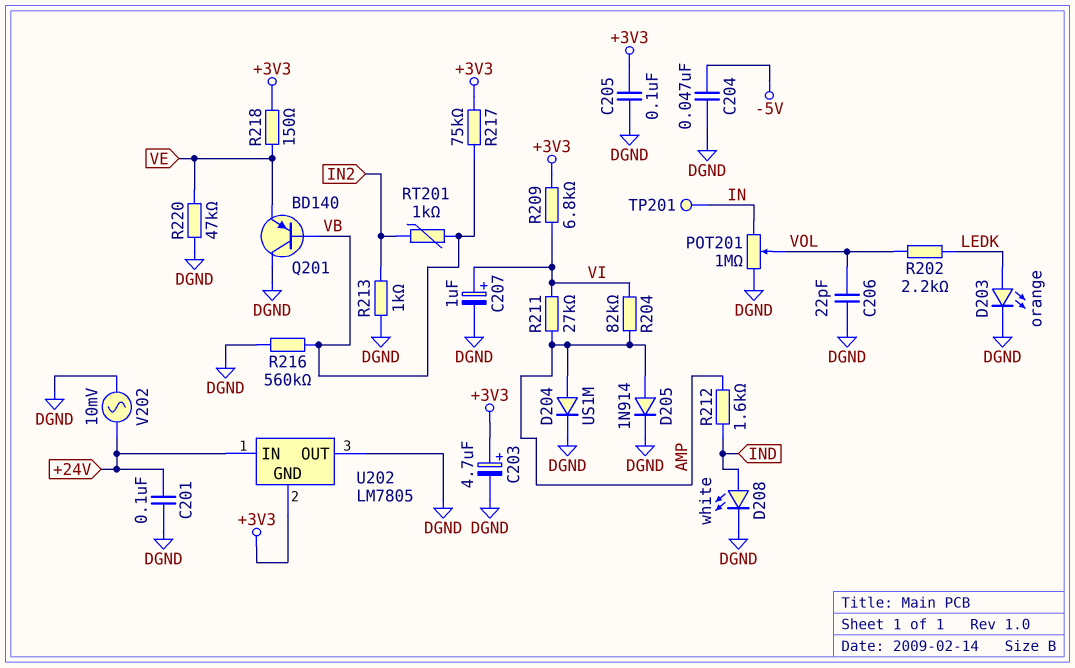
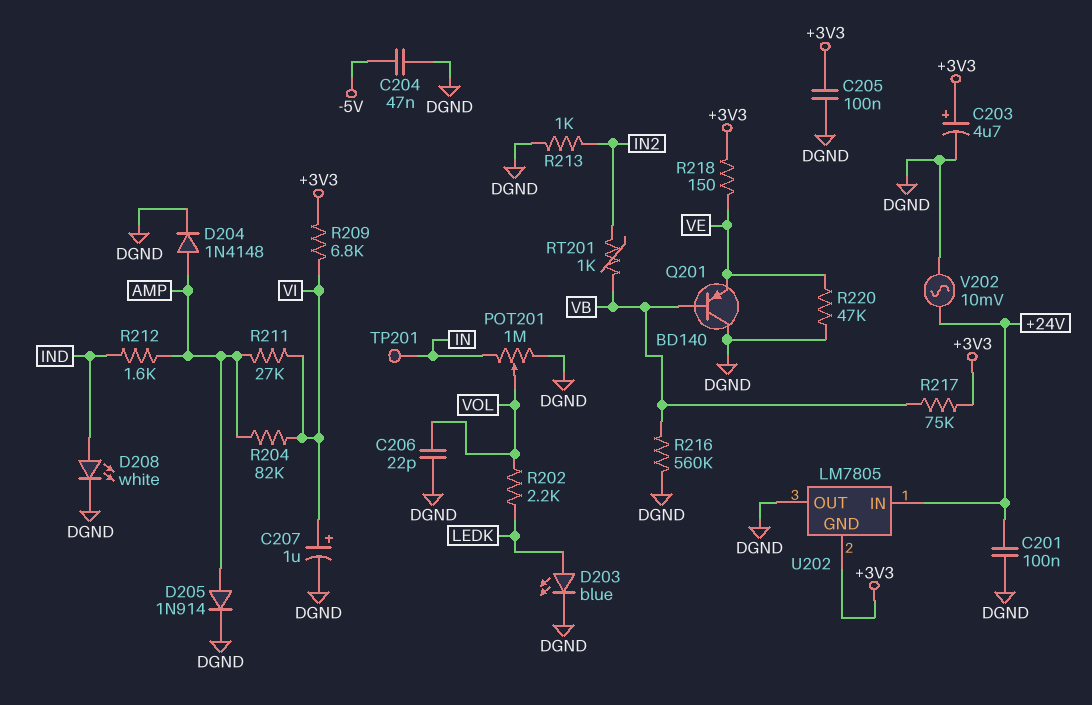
D203: LED orange (A LEDK, K DGND) -> LED blue (A LEDK, K DGND)
D204: diode US1M (A AMP, K DGND) -> diode 1N4148 (A AMP, K DGND)

